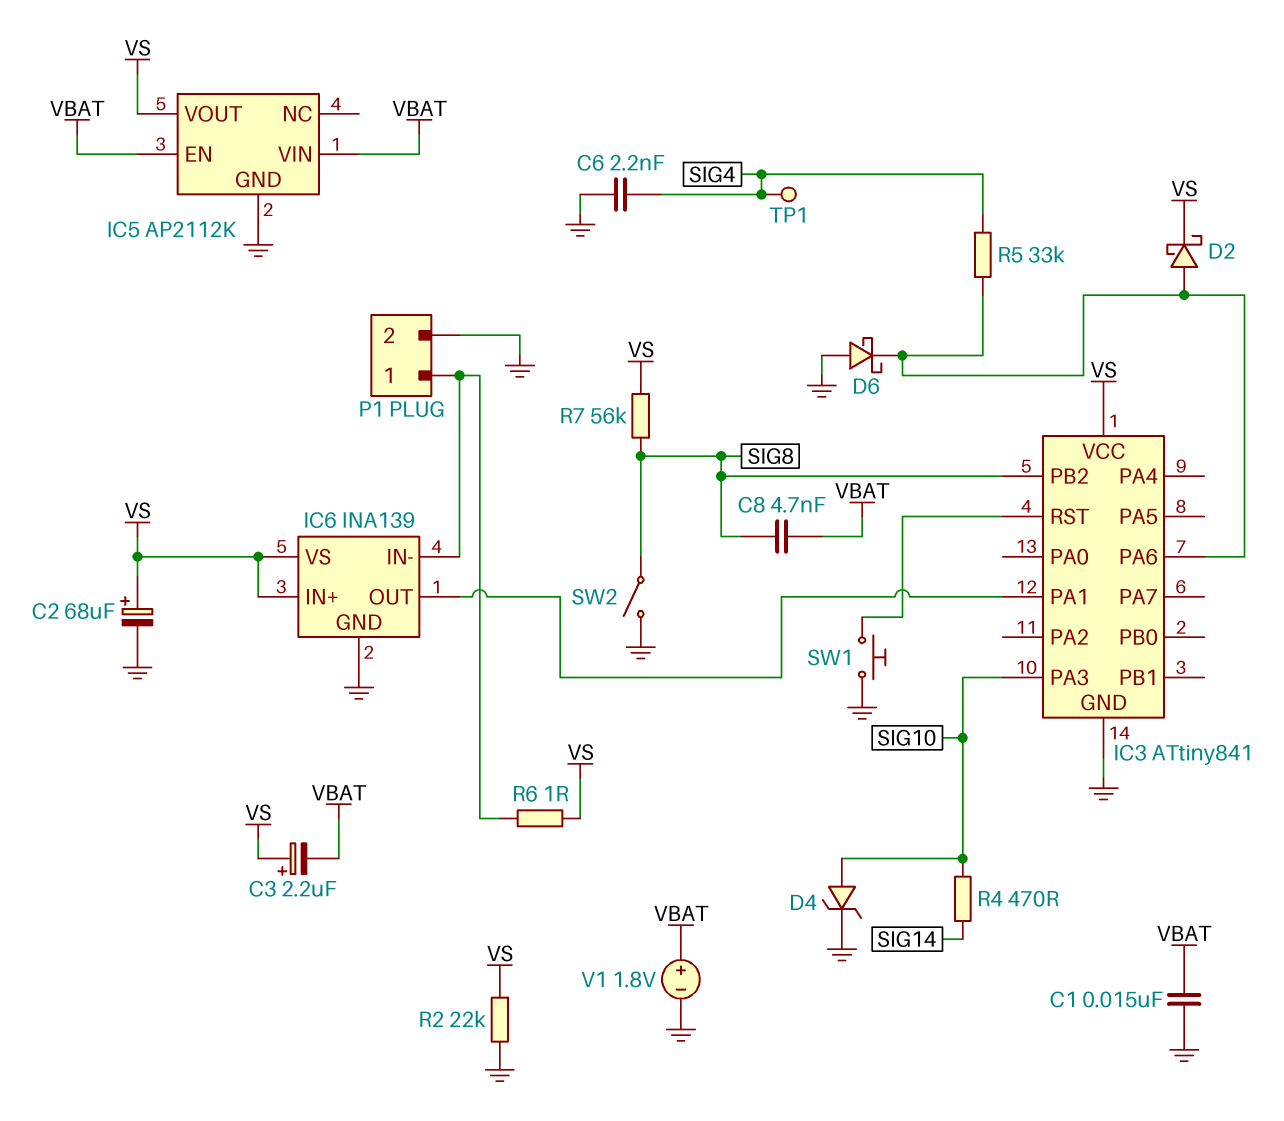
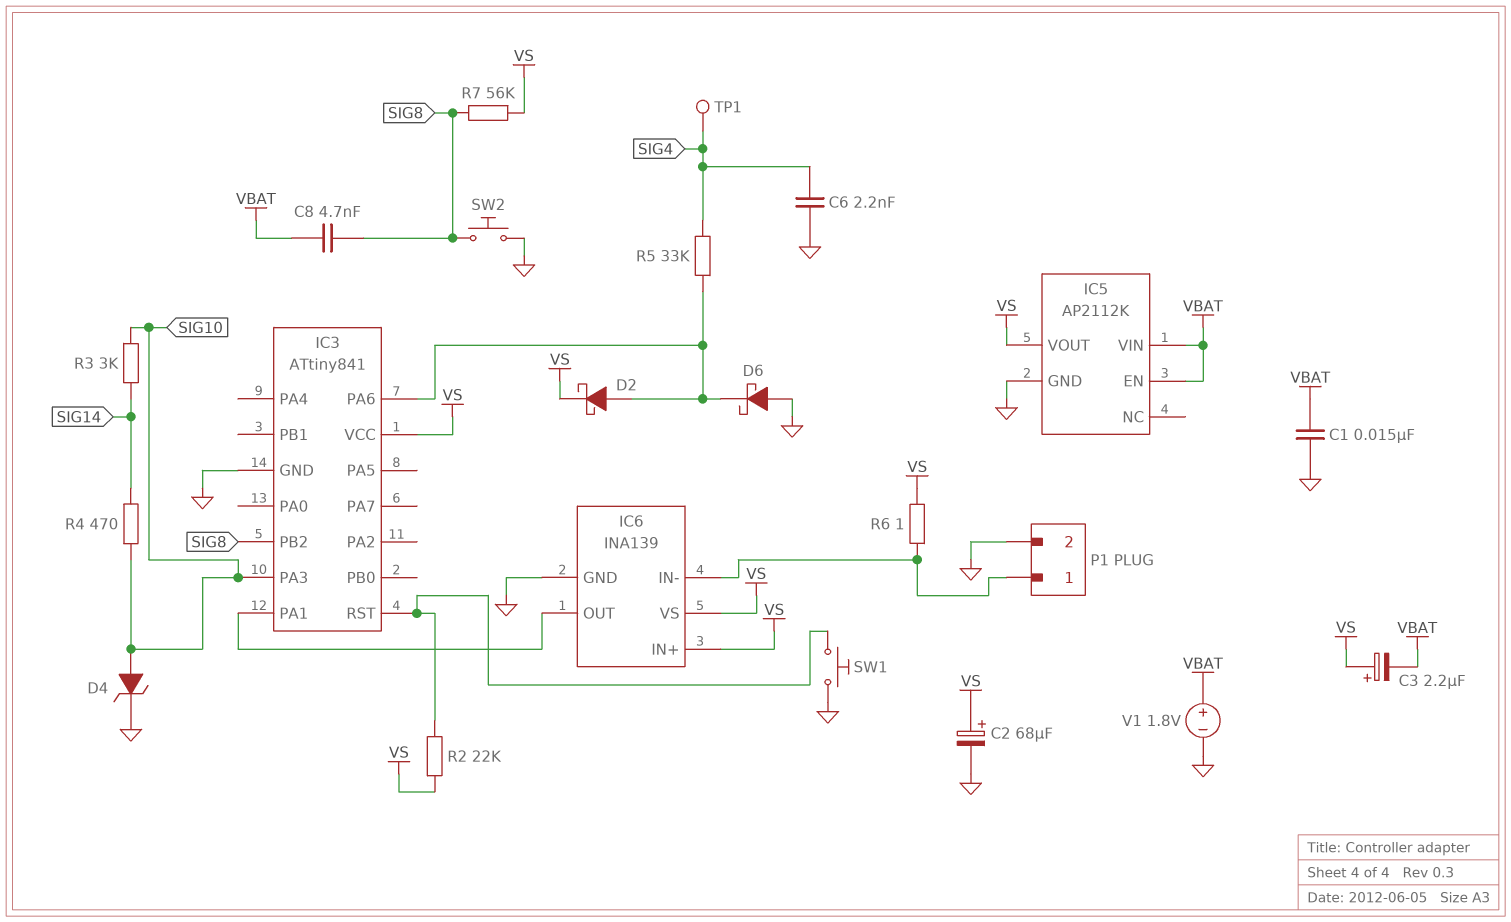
R2: 22k (GND, VS) -> 22k (IC3/RST, VS)
R3: none -> 3k (SIG10, SIG14)
SW2: switch (GND, SIG8) -> button (GND, SIG8)

